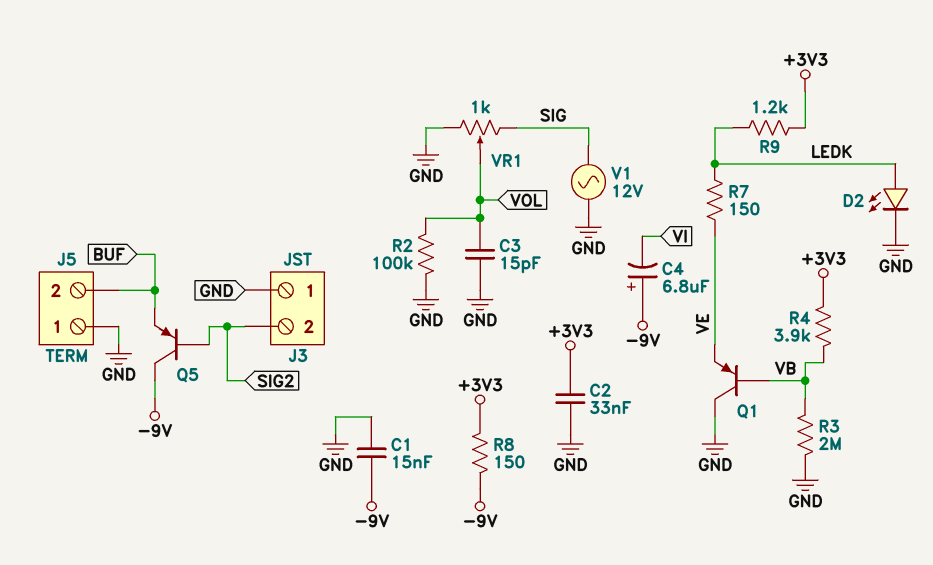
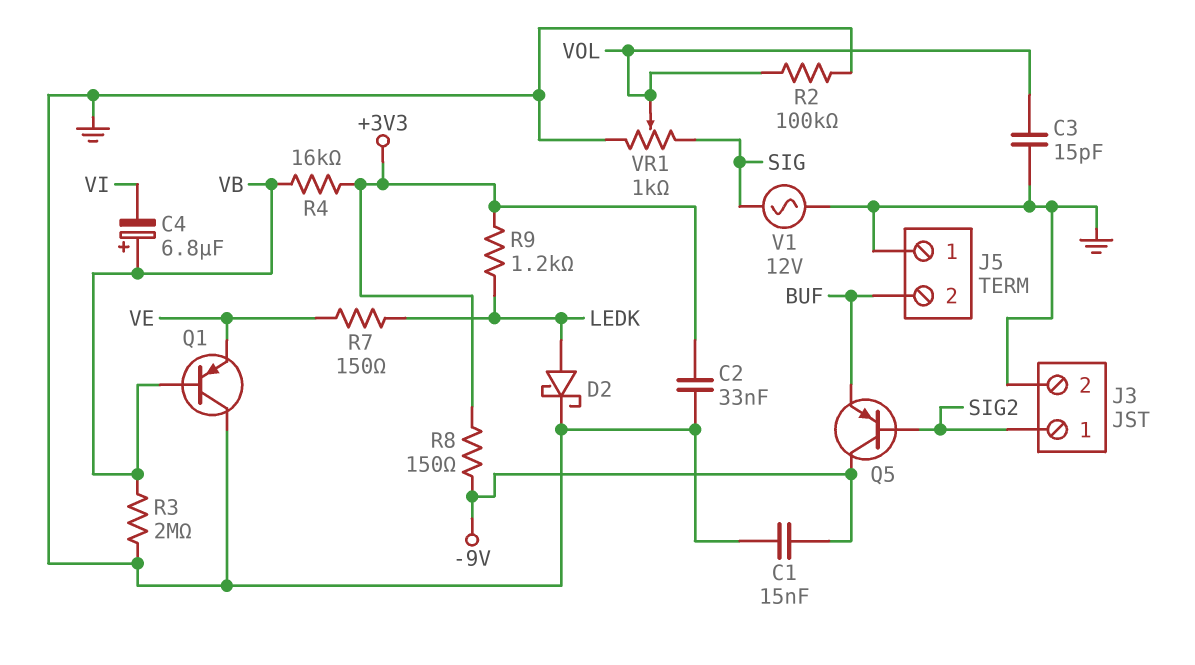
C4: 6.8uF (plus -9V, minus VI) -> 6.8uF (plus VB, minus VI)
D2: LED (A LEDK, K GND) -> schottky (A LEDK, K GND)
J3 pin 1: GND -> SIG2
J3 pin 2: SIG2 -> GND
R4: 3.9k (+3V3, VB) -> 16k (+3V3, VB)

